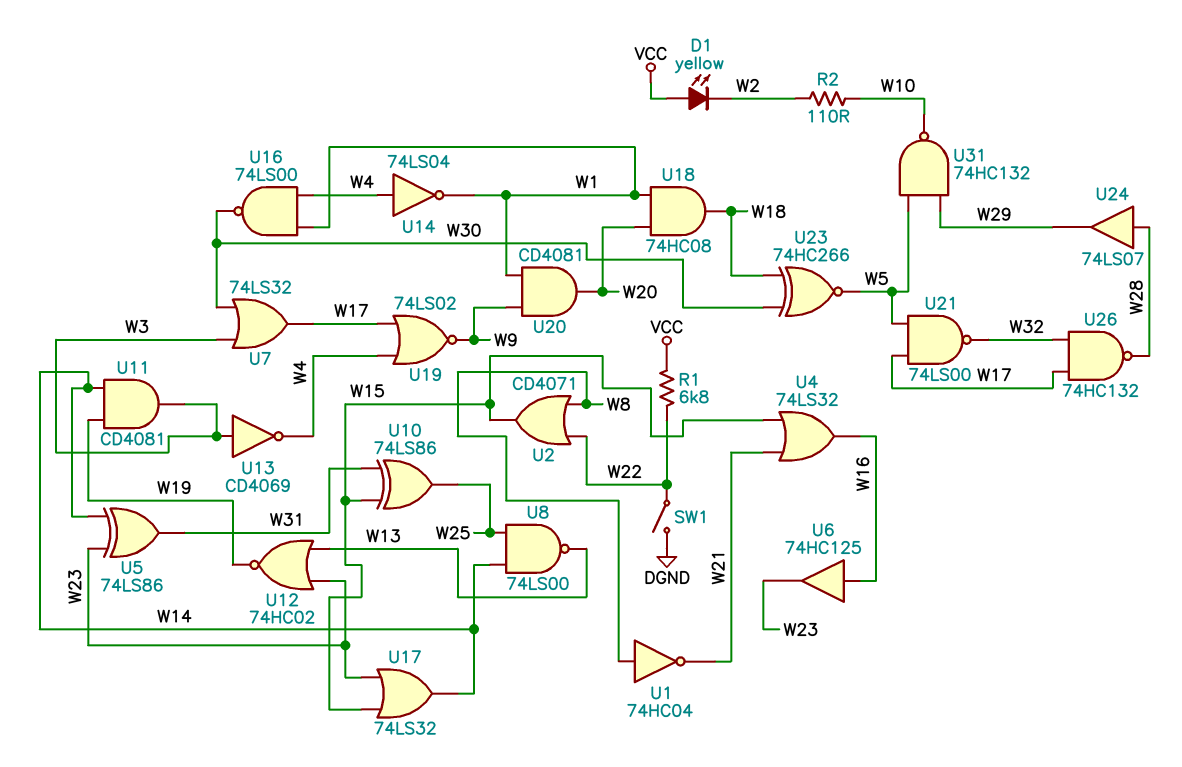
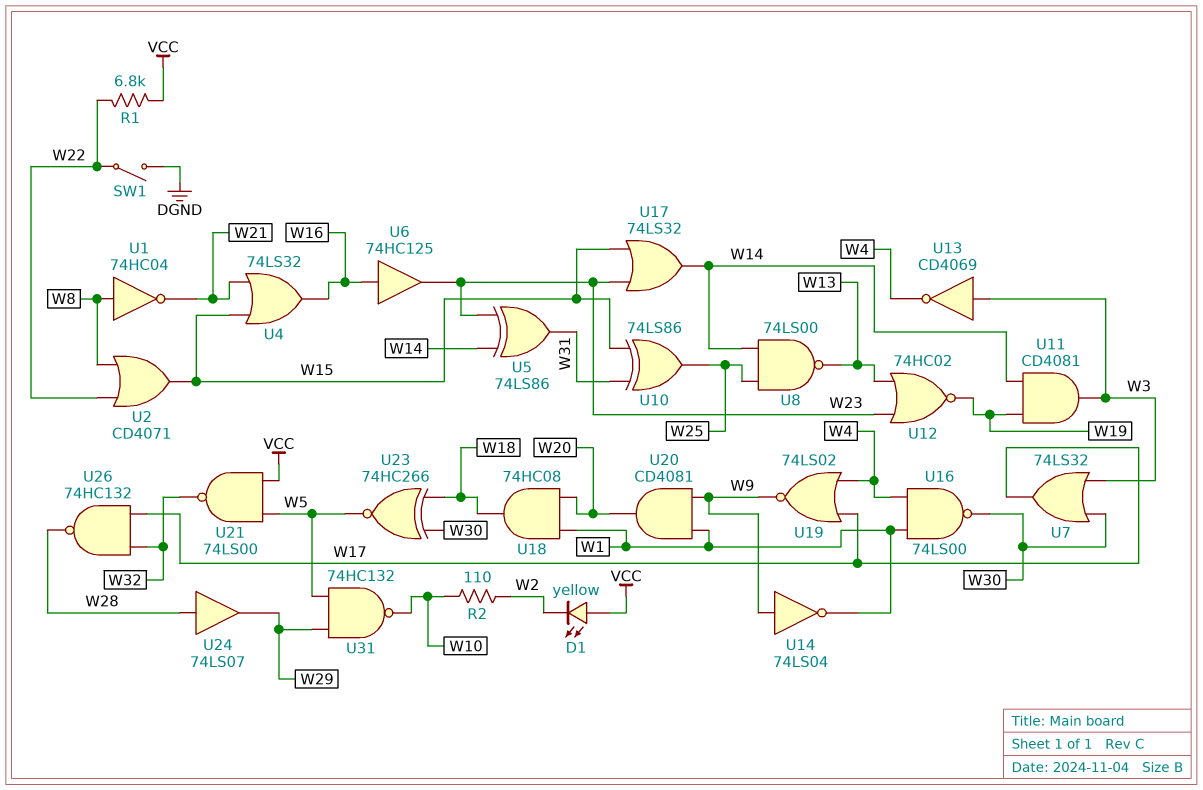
U14: NOT 74LS04 (in W4, out W1) -> NOT 74LS04 (in W9, out W1)
U21: NAND 74LS00 (in W5, in W17, out W32) -> NAND 74LS00 (in VCC, in W5, out W32)

